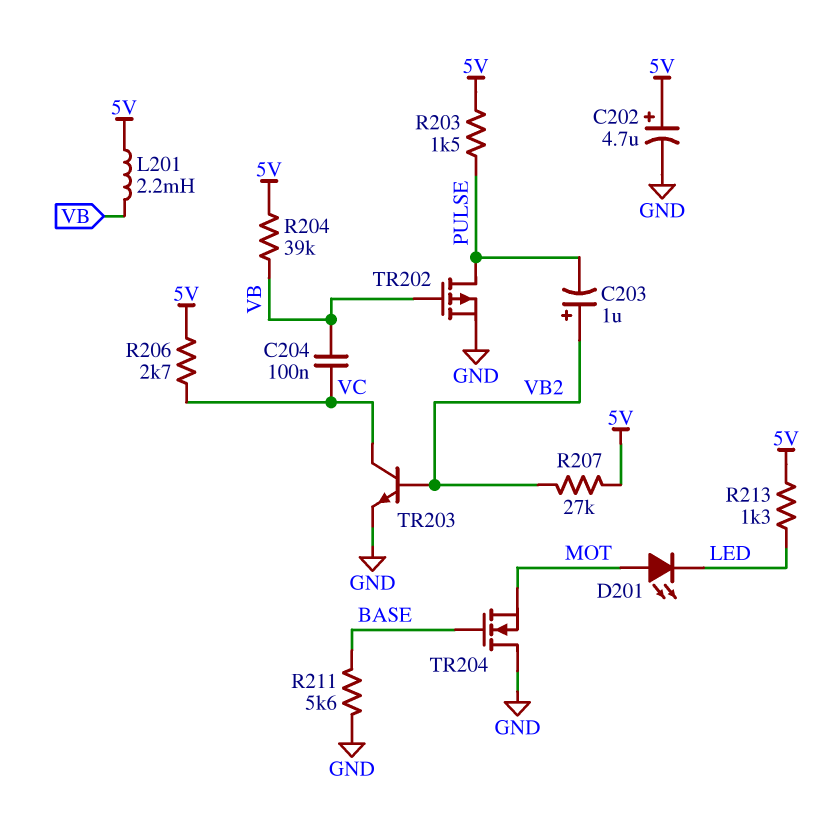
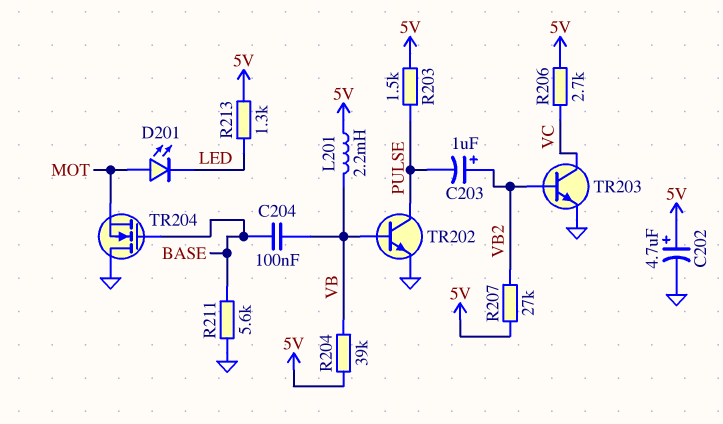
C204: 100nF (VB, VC) -> 100nF (BASE, VB)
TR202: PMOS (G VB, D PULSE, S GND) -> NPN (B VB, C PULSE, E GND)

